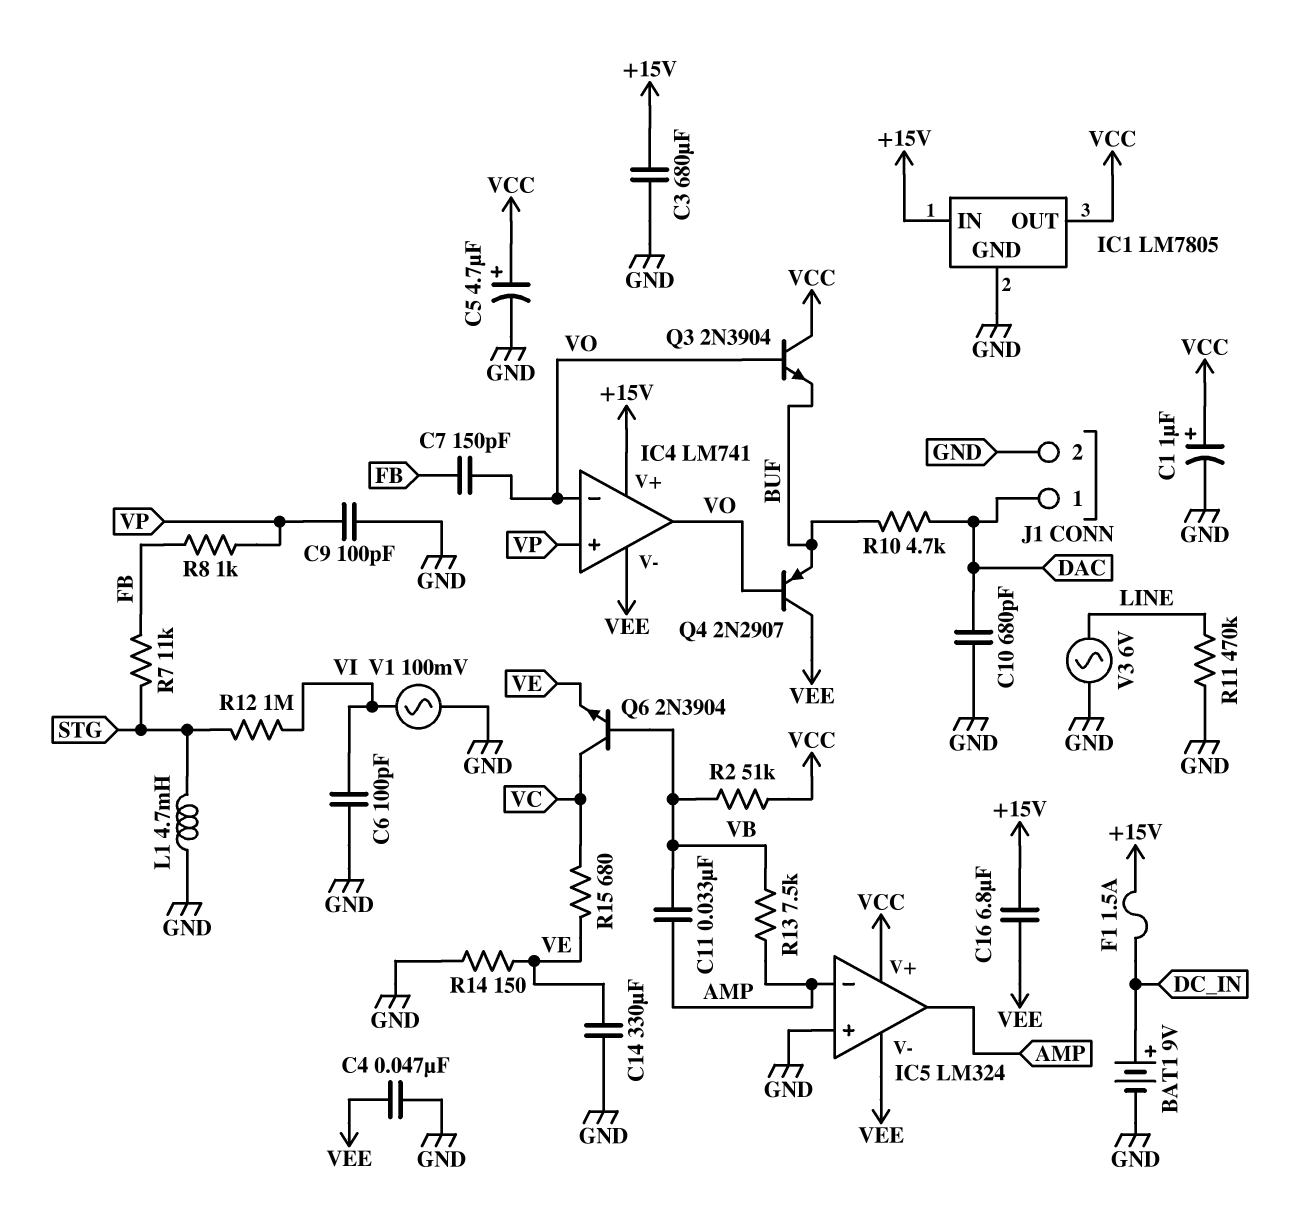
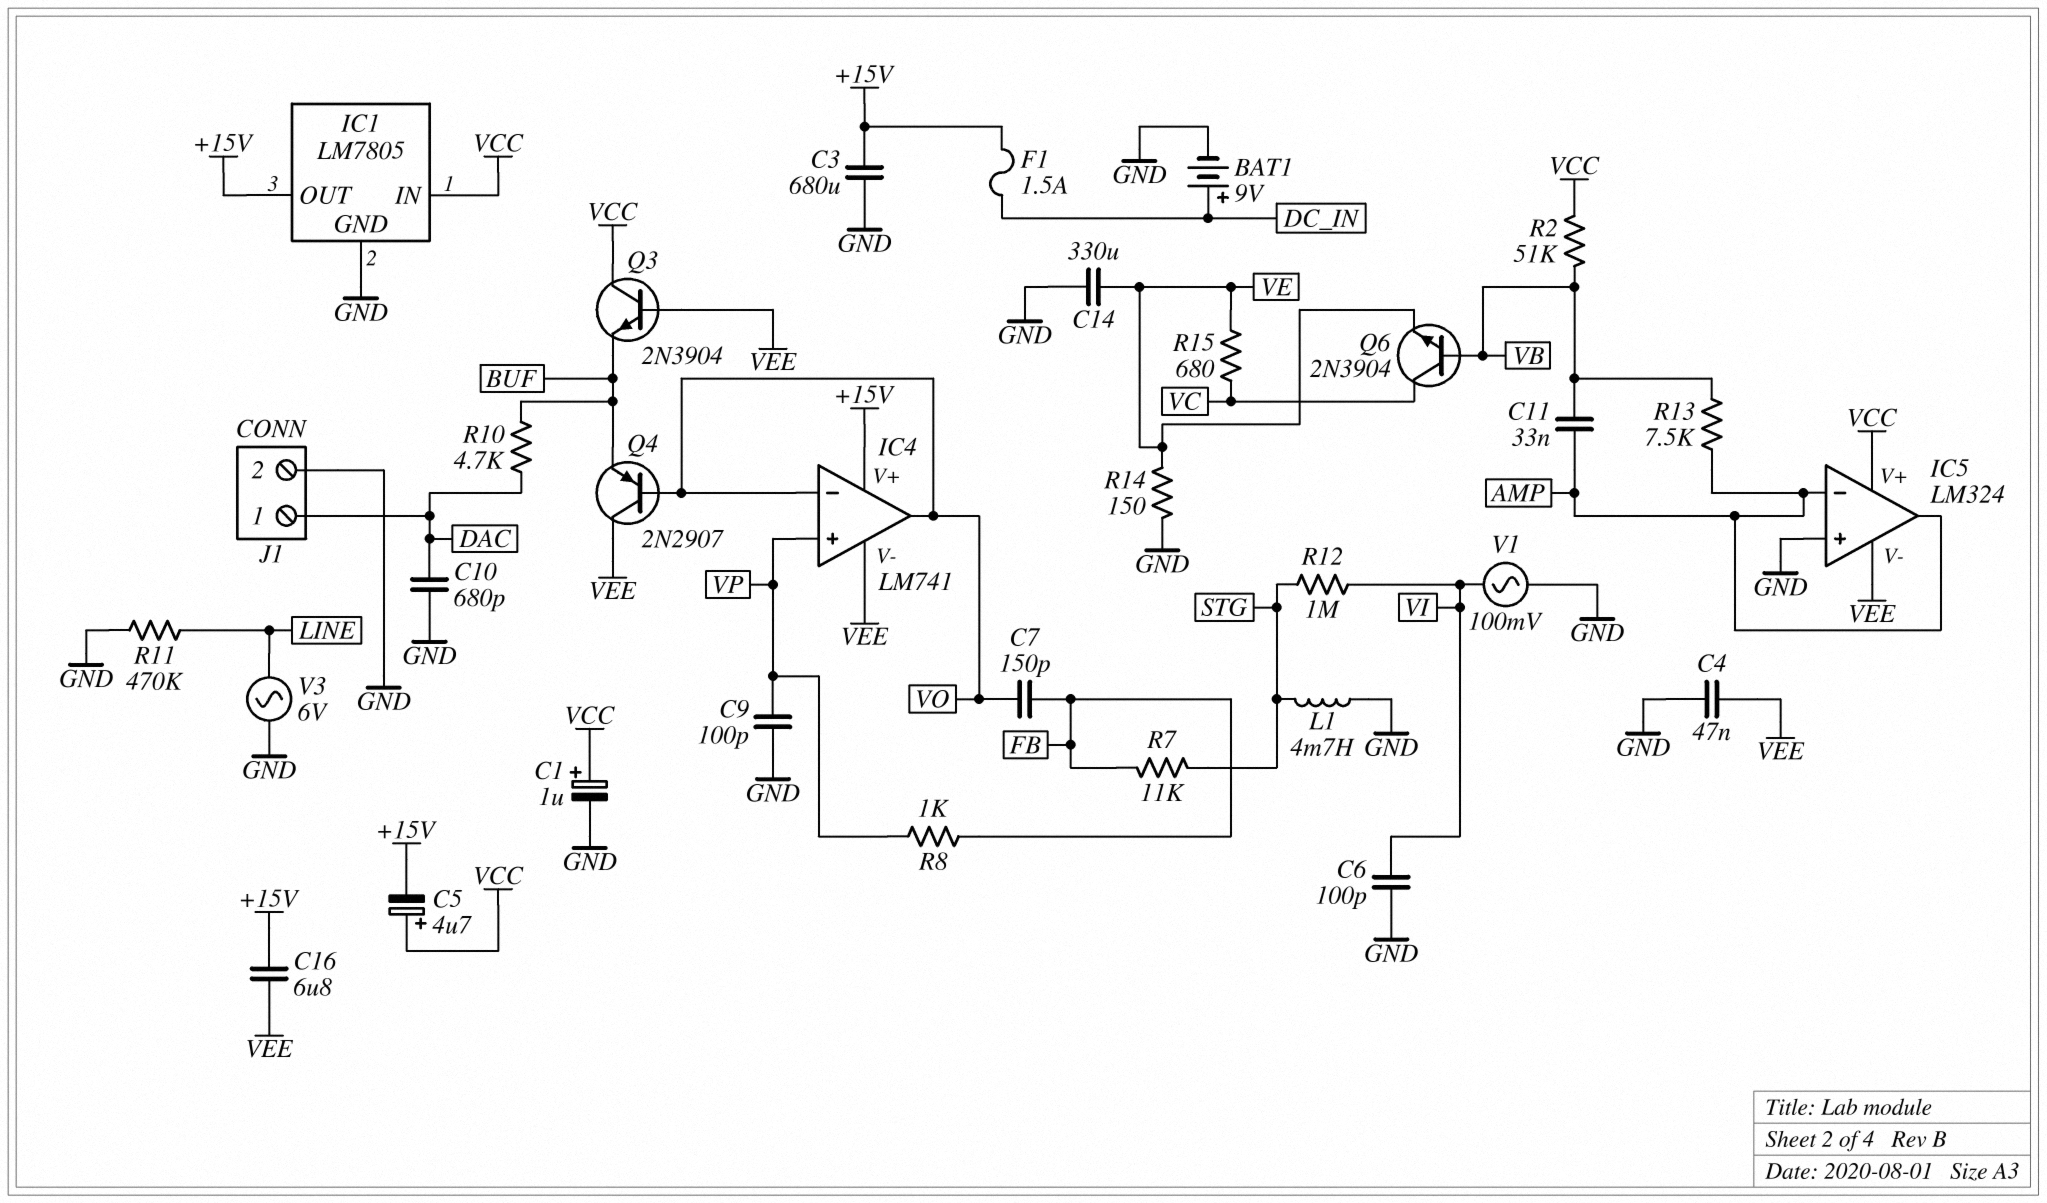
C5: 4.7uF (plus VCC, minus GND) -> 4.7uF (plus VCC, minus +15V)
IC1 pin IN: +15V -> VCC
IC1 pin OUT: VCC -> +15V
Q3: NPN 2N3904 (B VO, C VCC, E BUF) -> NPN 2N3904 (B VEE, C VCC, E BUF)

